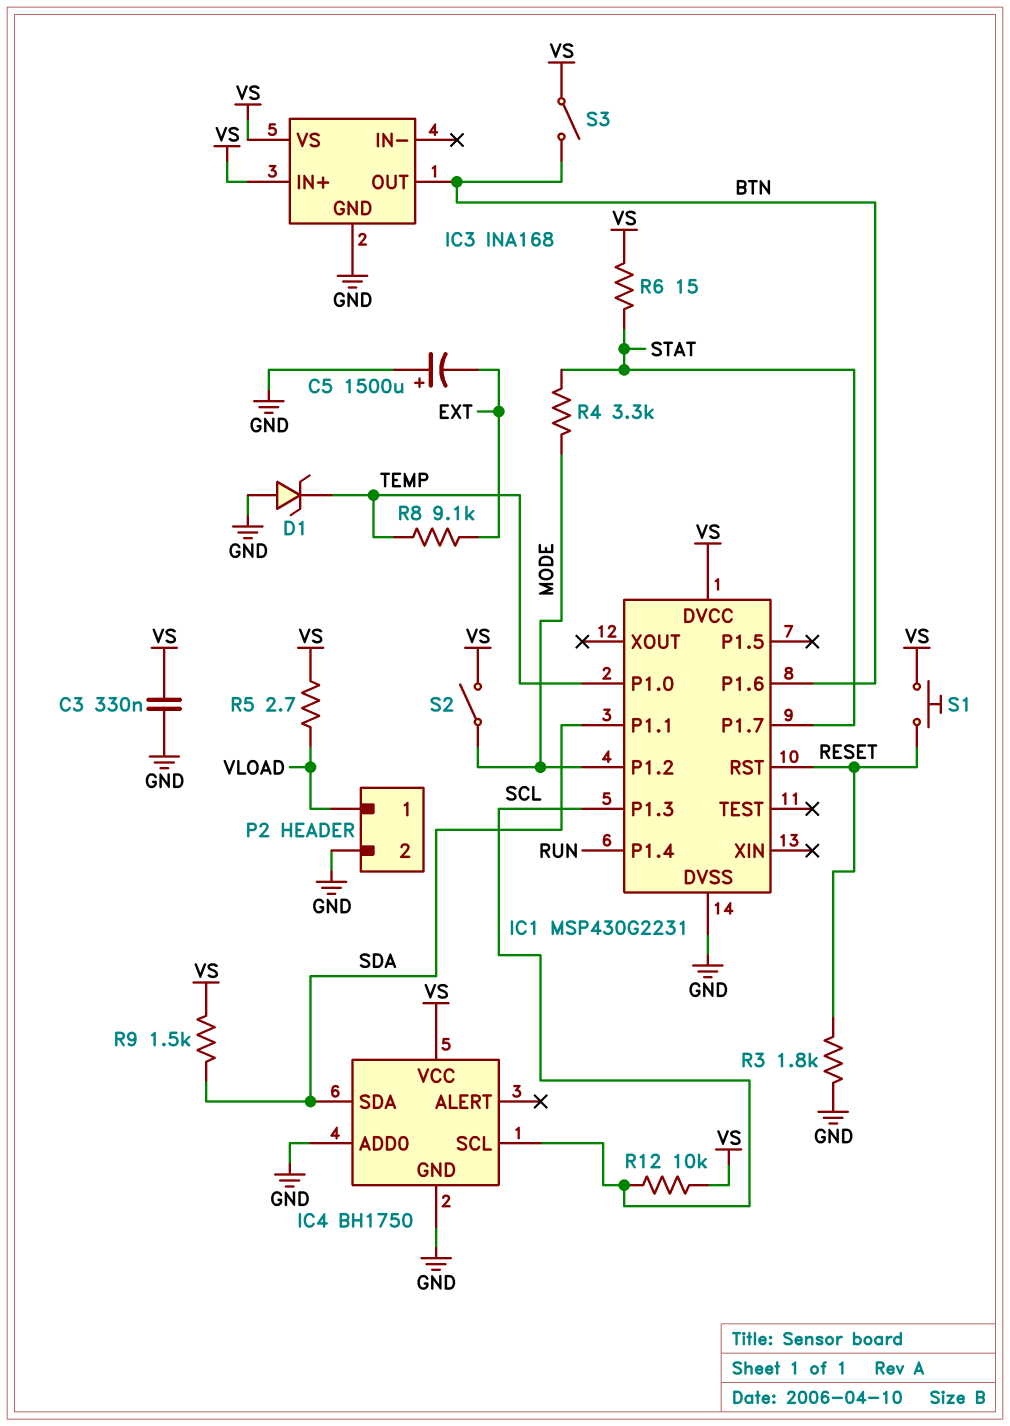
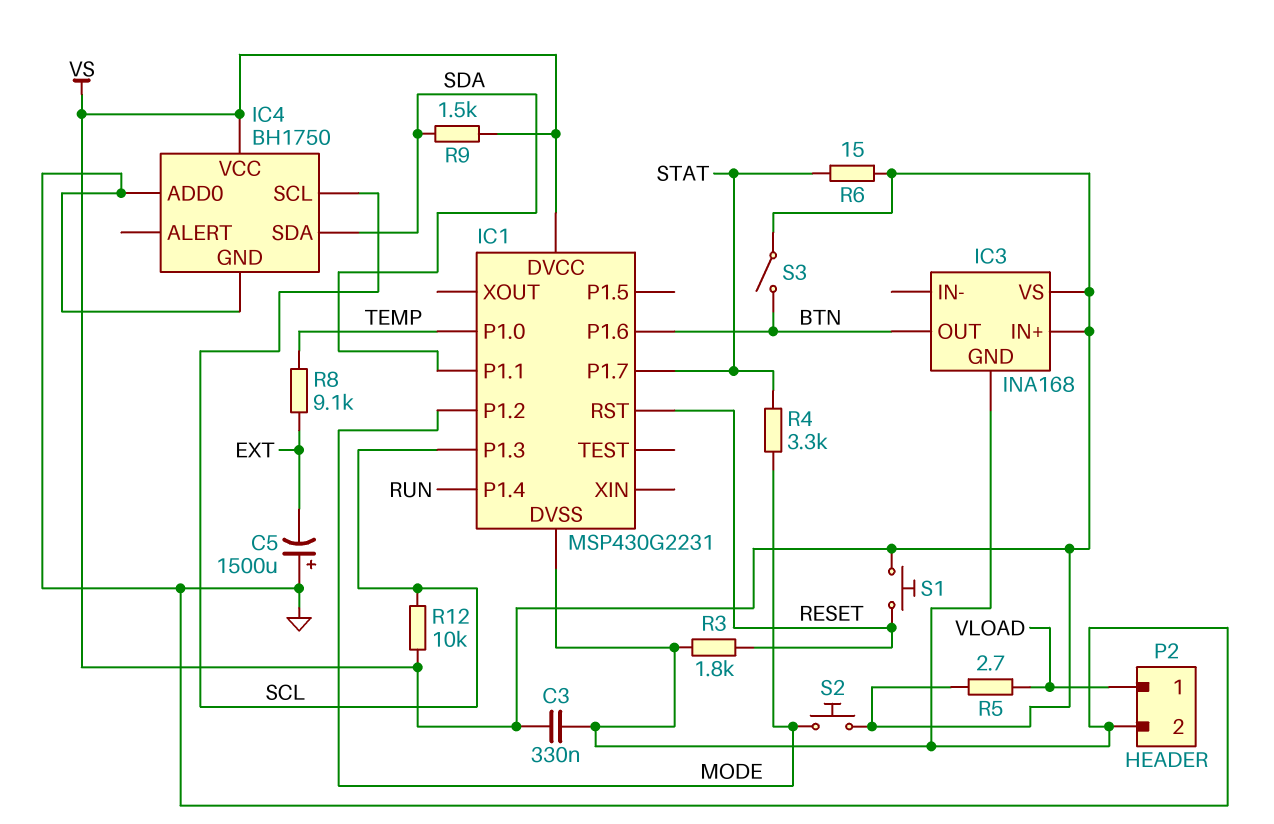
D1: zener (A GND, K TEMP) -> none
S2: switch (MODE, VS) -> button (MODE, VS)

